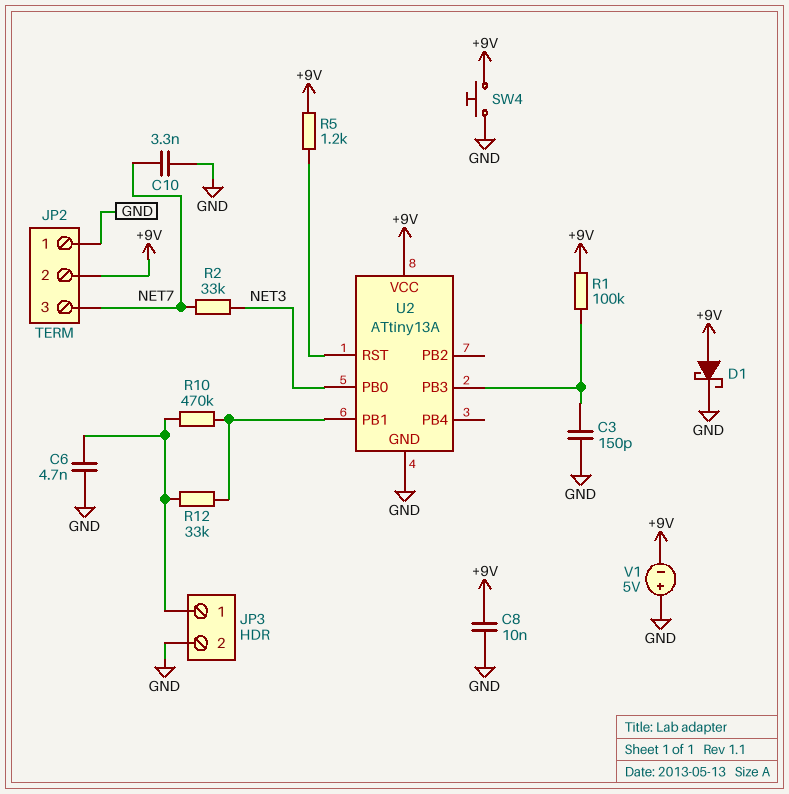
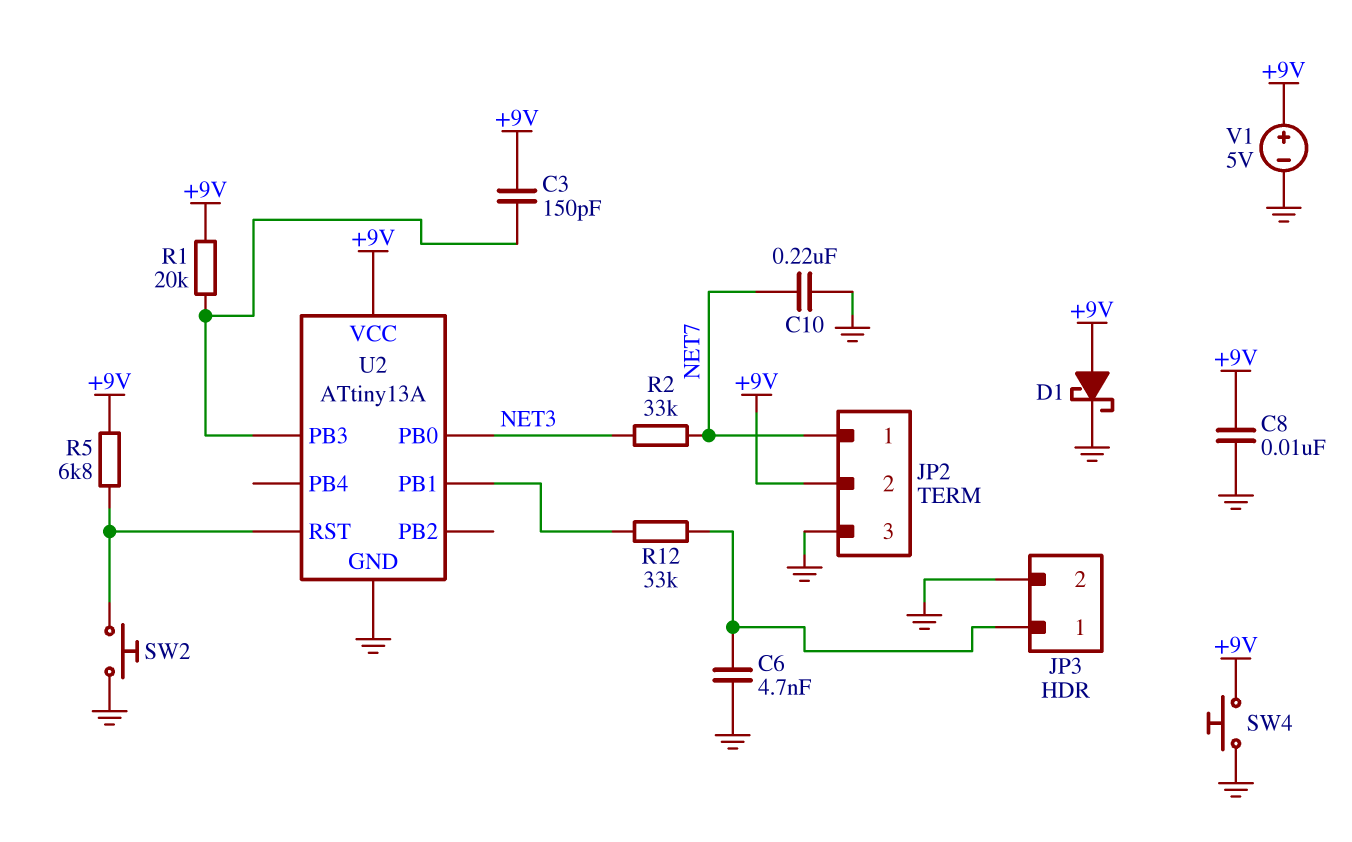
C3: 150pF (GND, U2/PB3) -> 150pF (+9V, U2/PB3)
C10: 3.3nF (GND, NET7) -> 220nF (GND, NET7)
JP2 pin 1: GND -> NET7
JP2 pin 3: NET7 -> GND
R1: 100k (+9V, U2/PB3) -> 20k (+9V, U2/PB3)
R5: 1.2k (+9V, U2/RST) -> 6.8k (+9V, U2/RST)
R10: 470k (JP3/1, U2/PB1) -> none
SW2: none -> button (GND, U2/RST)
V1: 5V (plus GND, minus +9V) -> 5V (plus +9V, minus GND)

